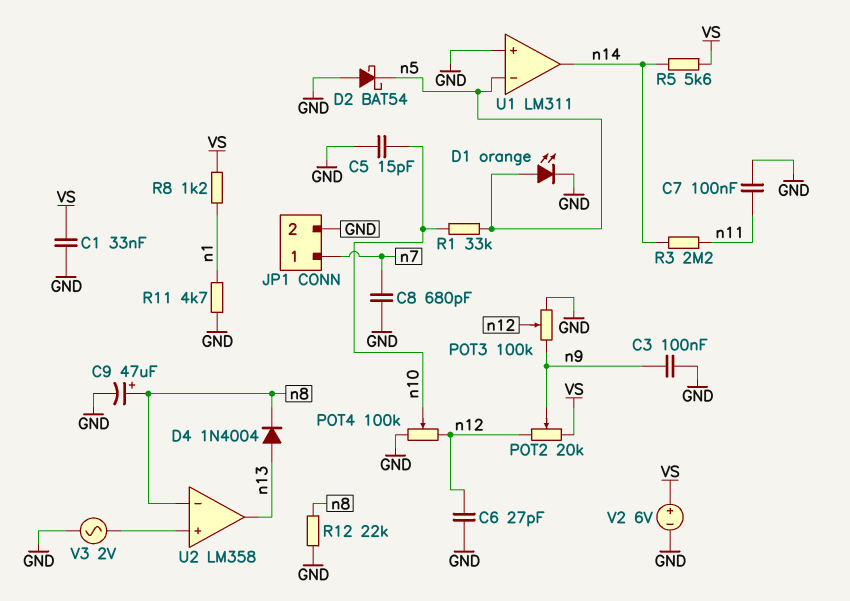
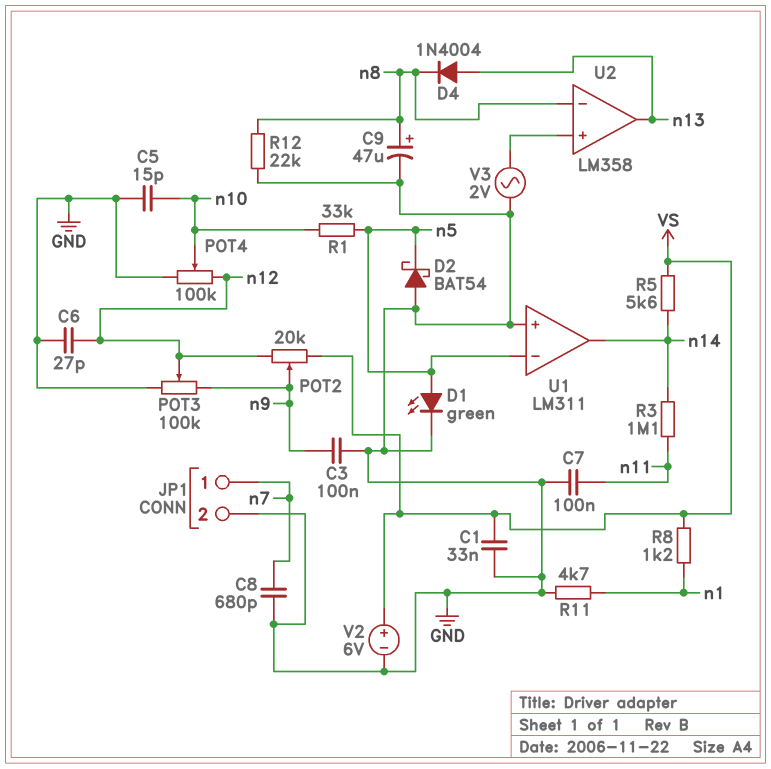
D1: LED orange (A n5, K GND) -> LED green (A n5, K GND)
R3: 2.2M (n11, n14) -> 1.1M (n11, n14)

